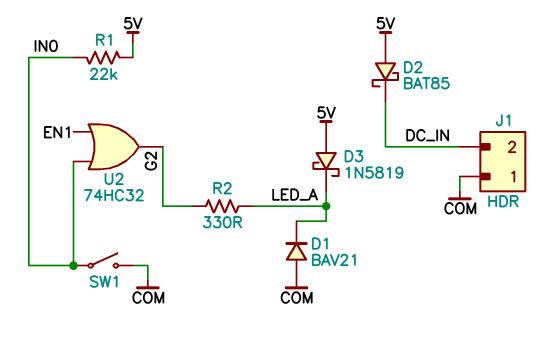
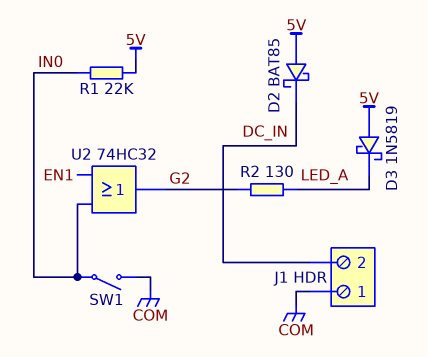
D1: diode BAV21 (A COM, K LED_A) -> none
R2: 330 (G2, LED_A) -> 130 (G2, LED_A)

